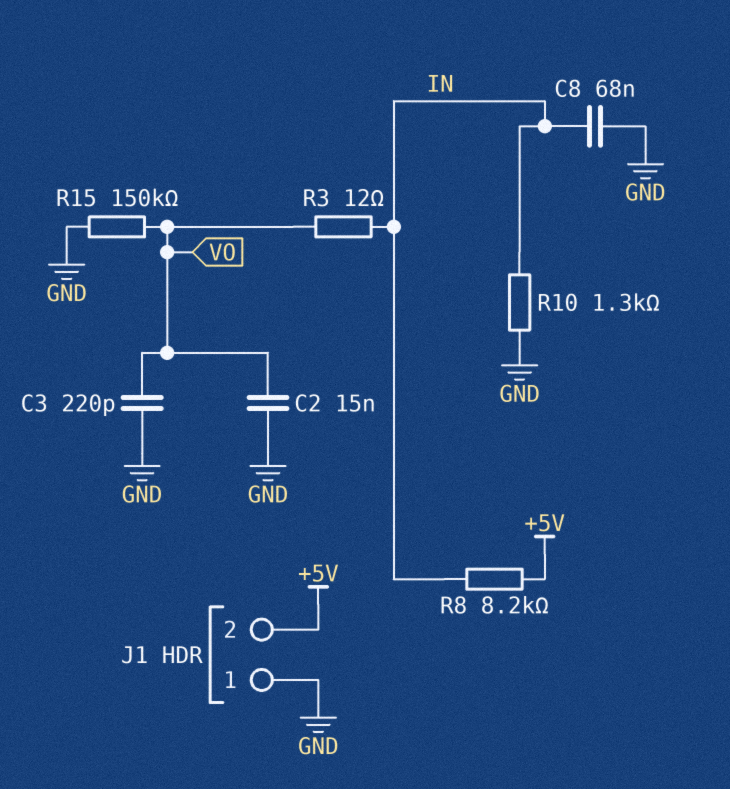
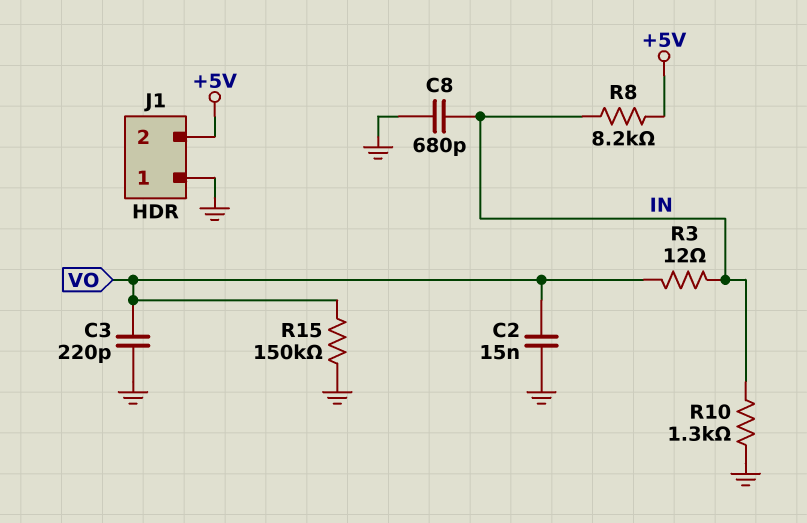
C8: 68nF (GND, IN) -> 680pF (GND, IN)

